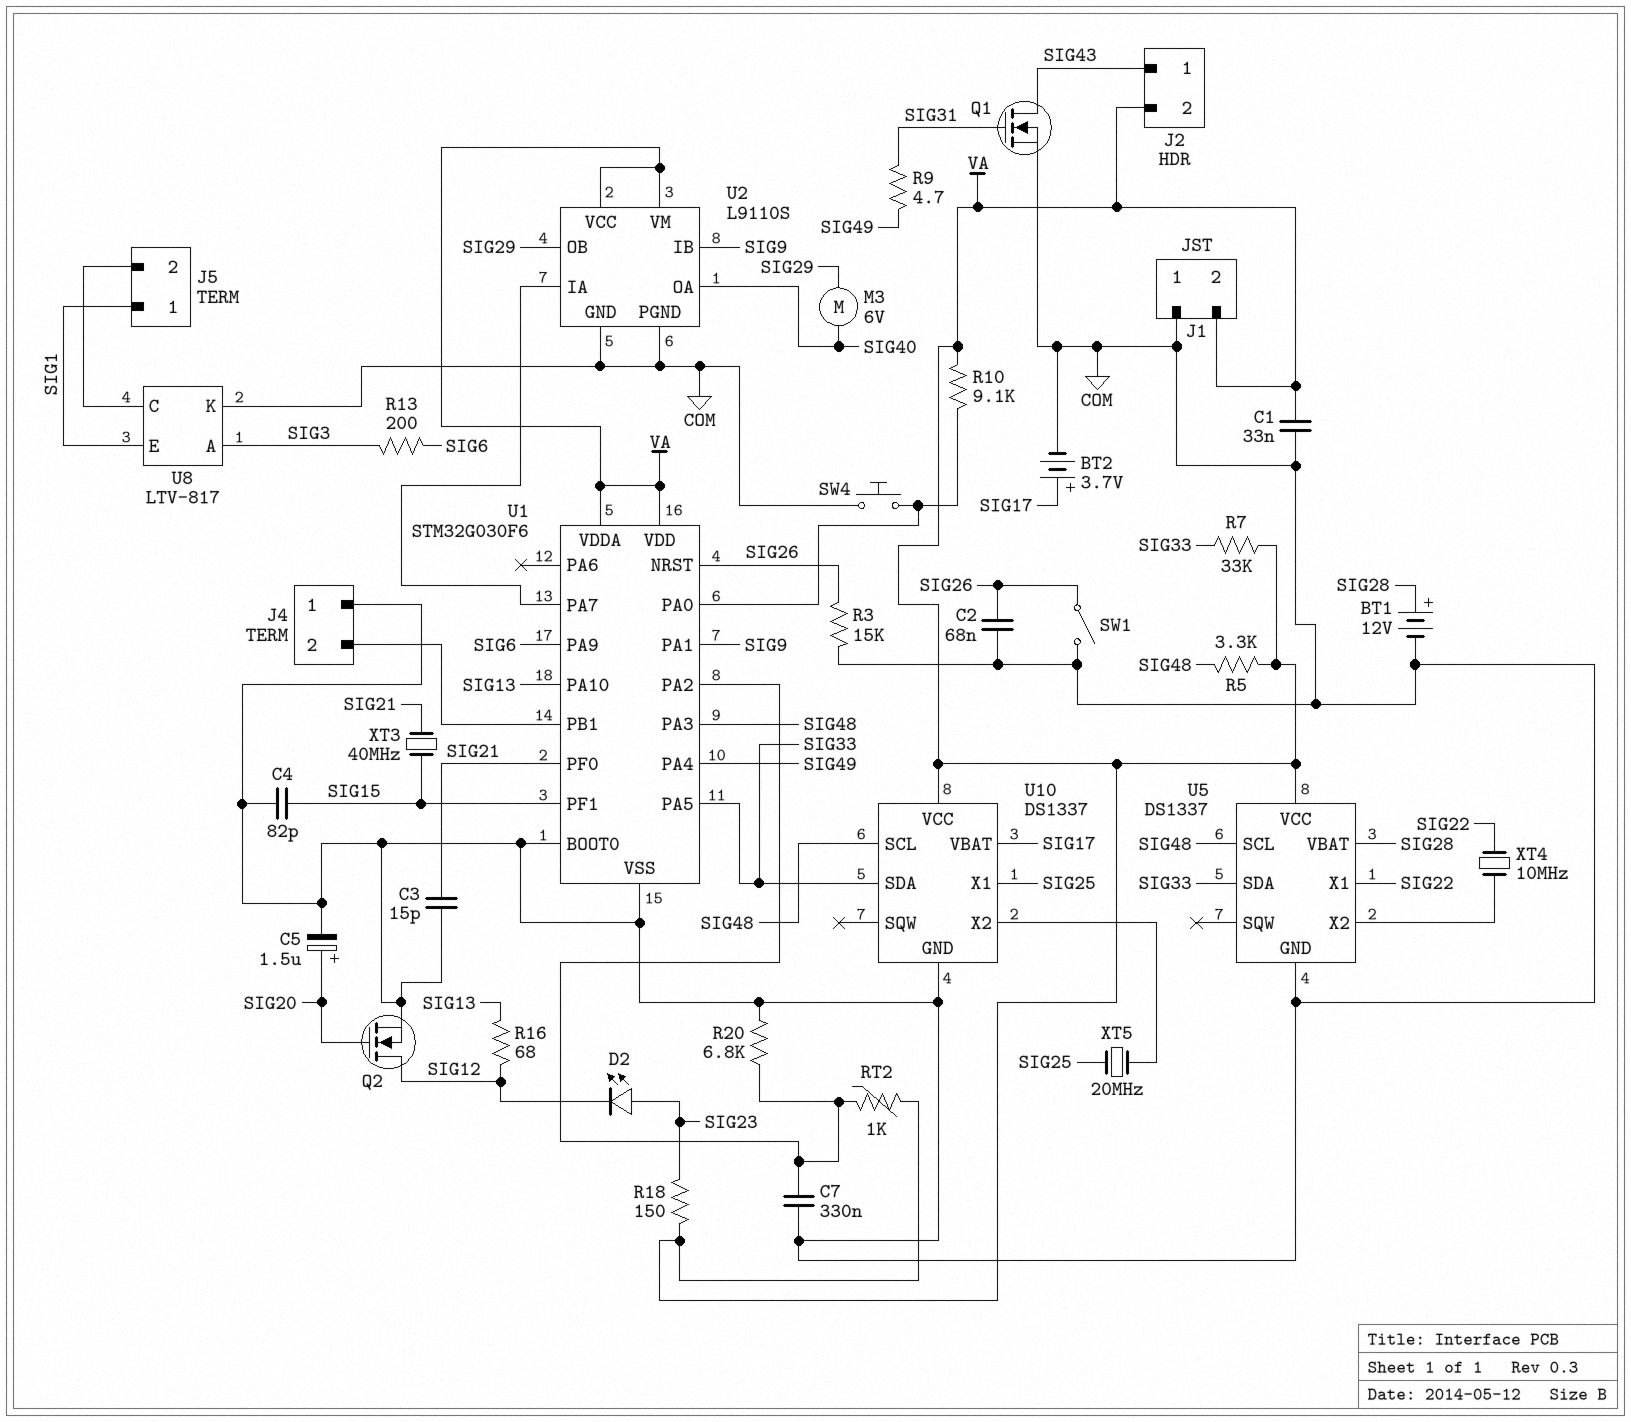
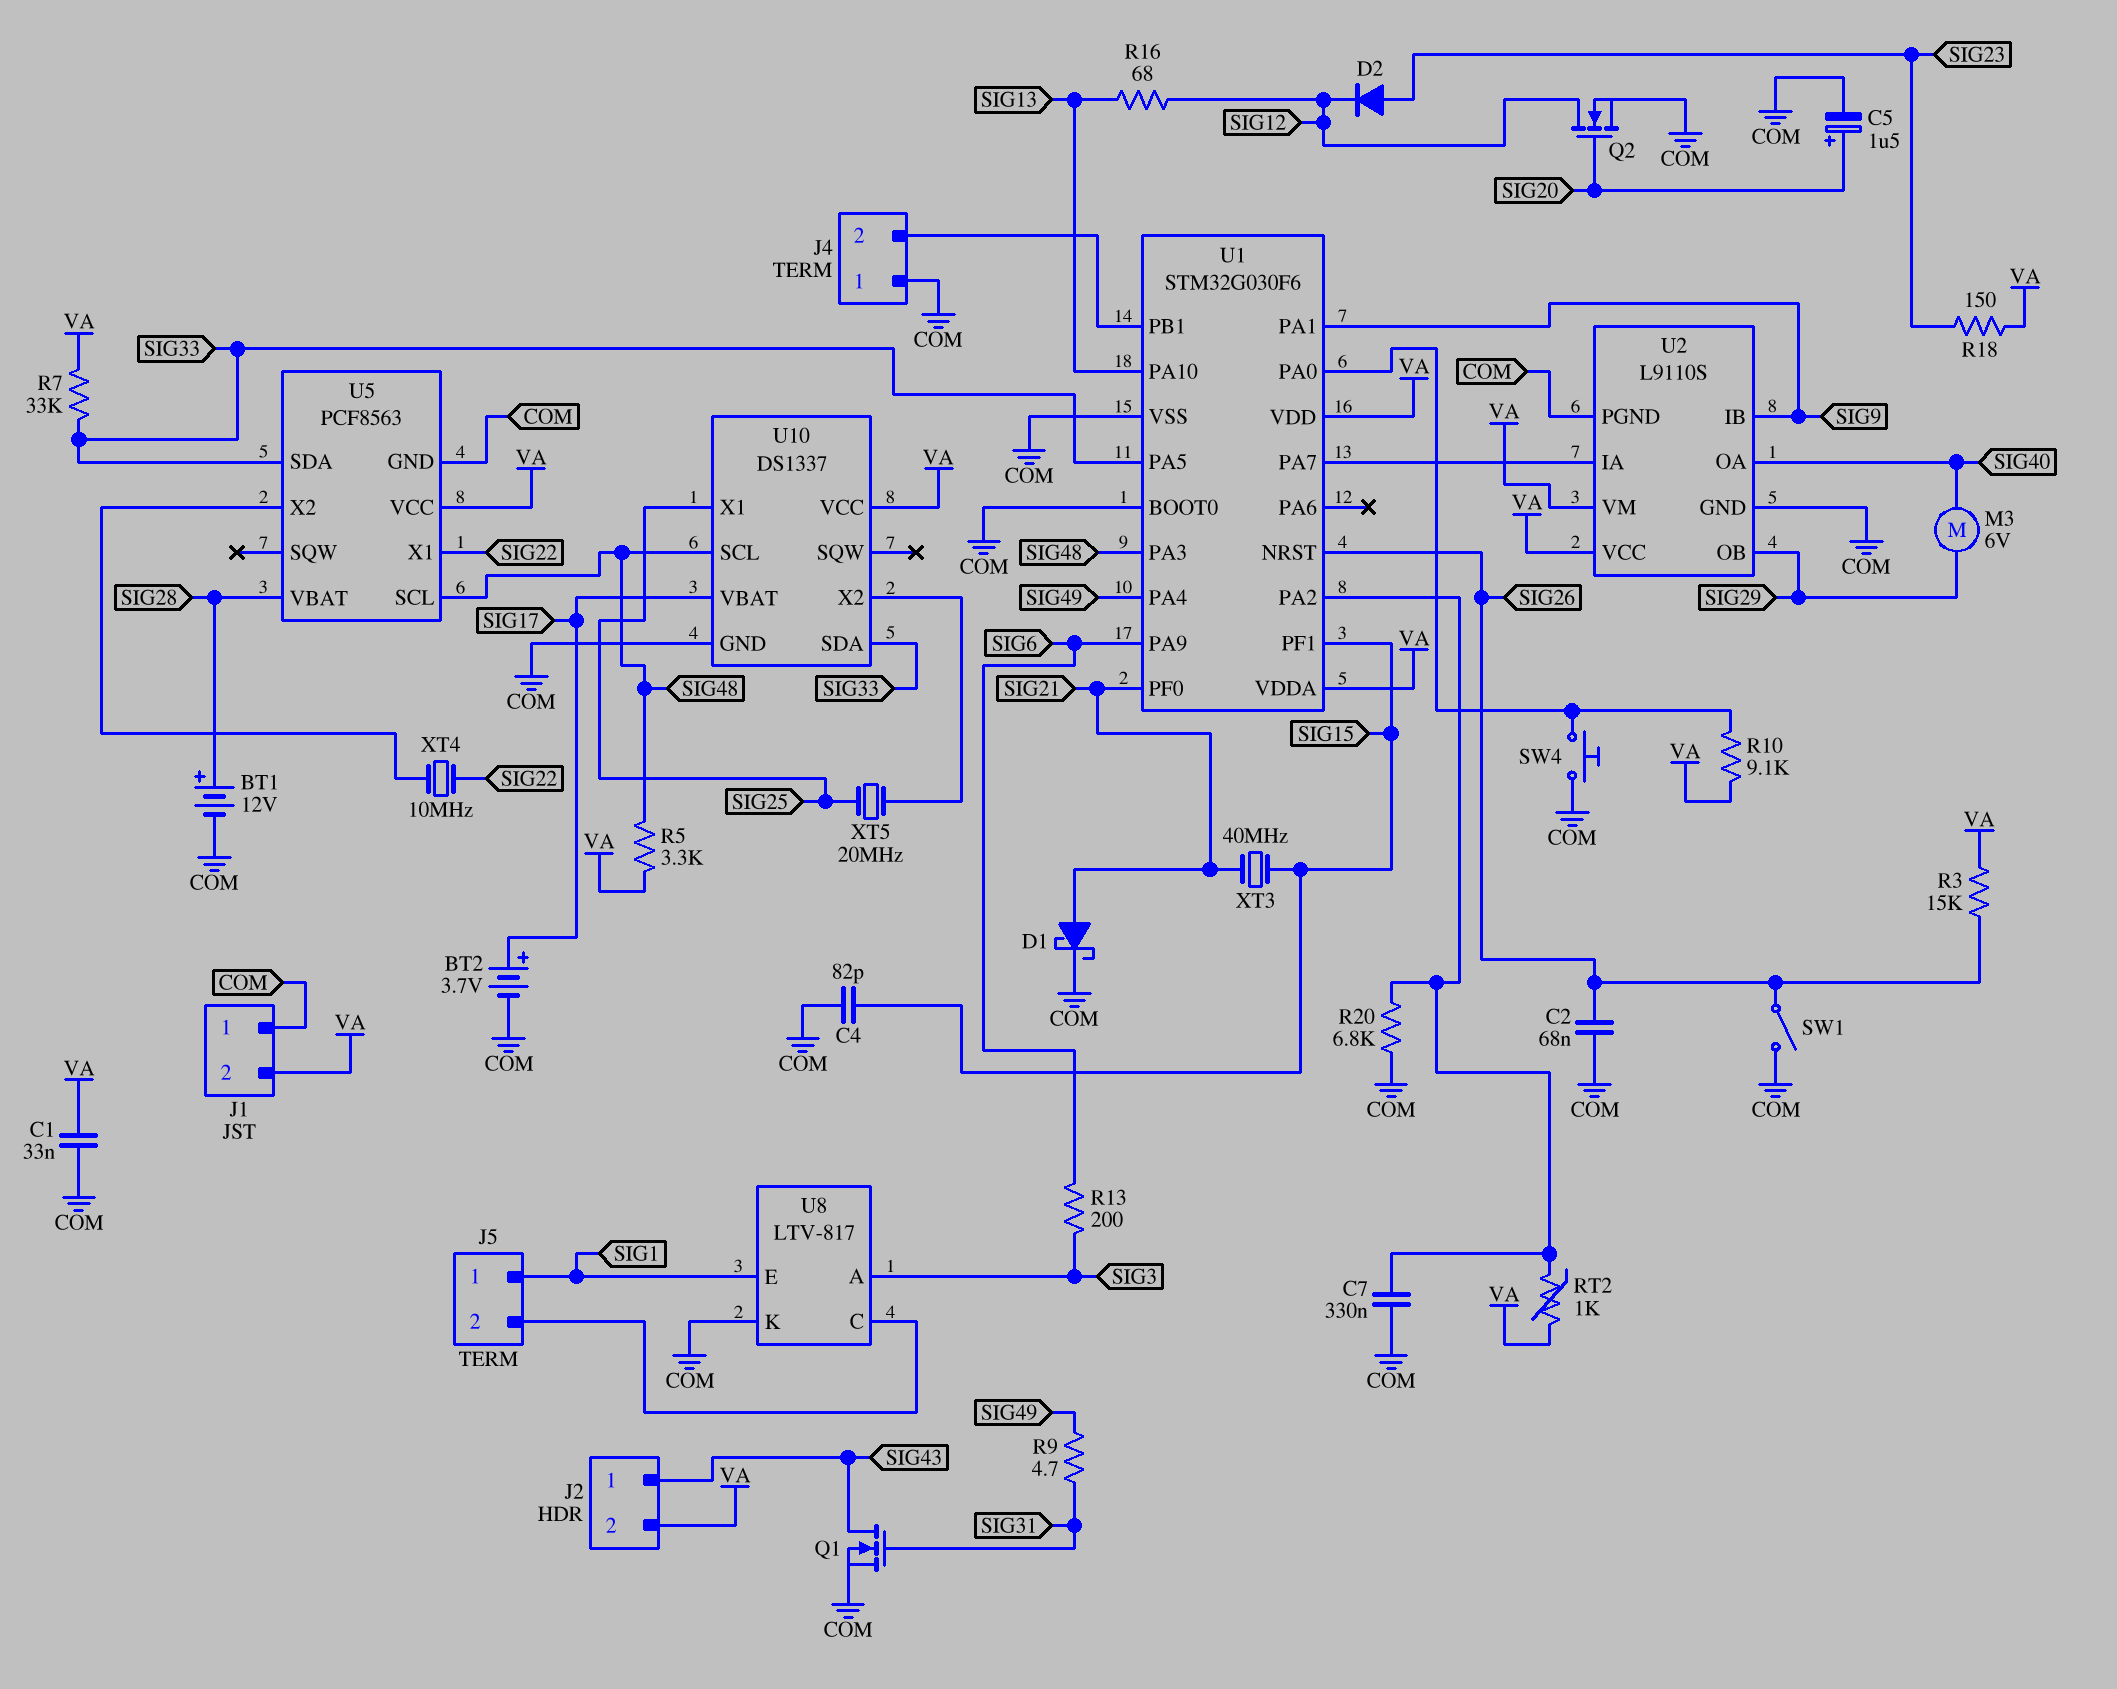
C3: 15pF (COM, SIG21) -> none
D1: none -> schottky (A SIG21, K COM)
D2: LED (A SIG23, K SIG12) -> diode (A SIG23, K SIG12)
R3: 15k (COM, SIG26) -> 15k (SIG26, VA)
U5: DS1337 -> PCF8563

